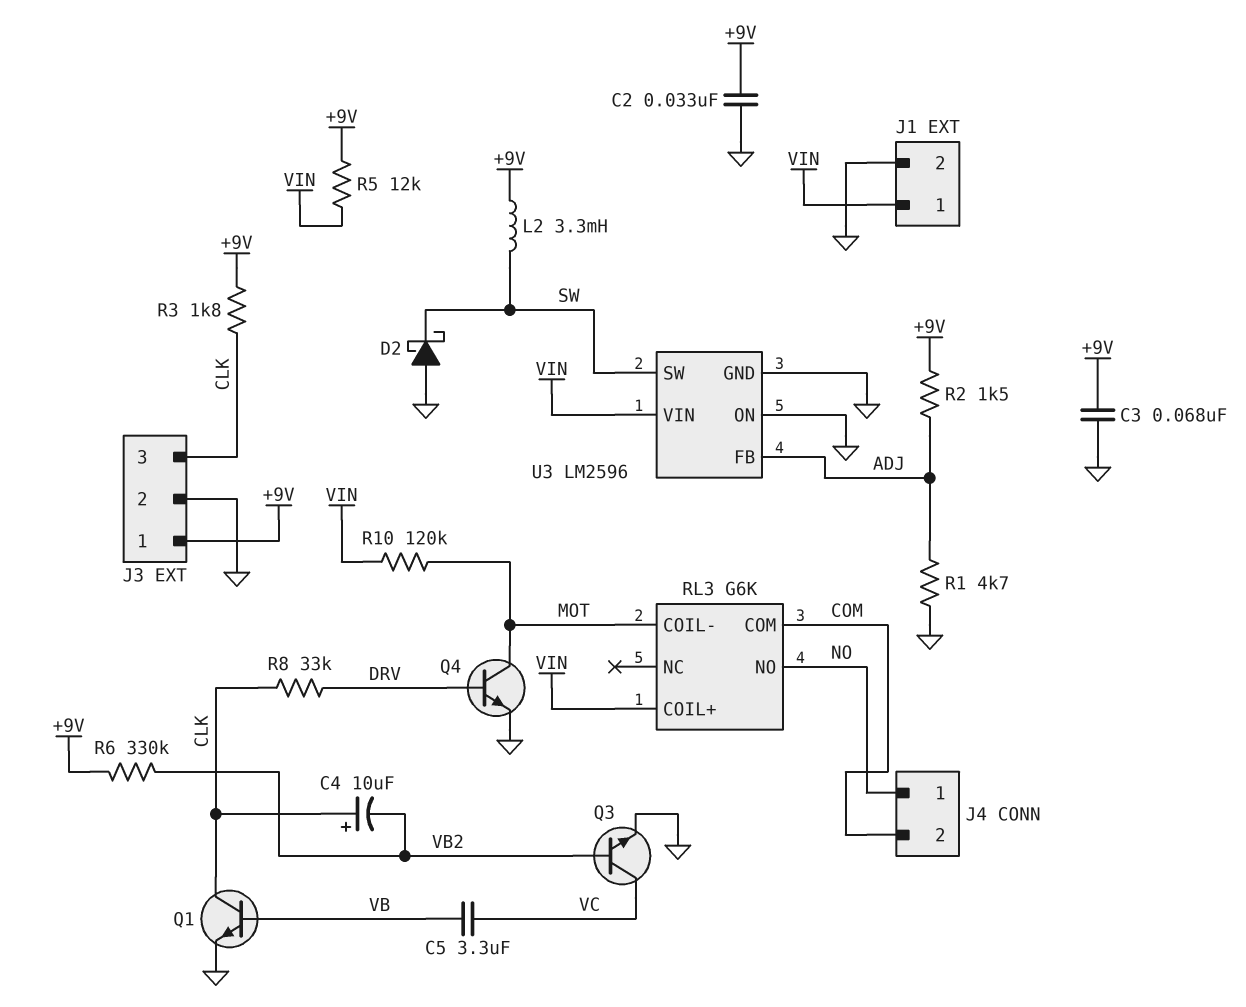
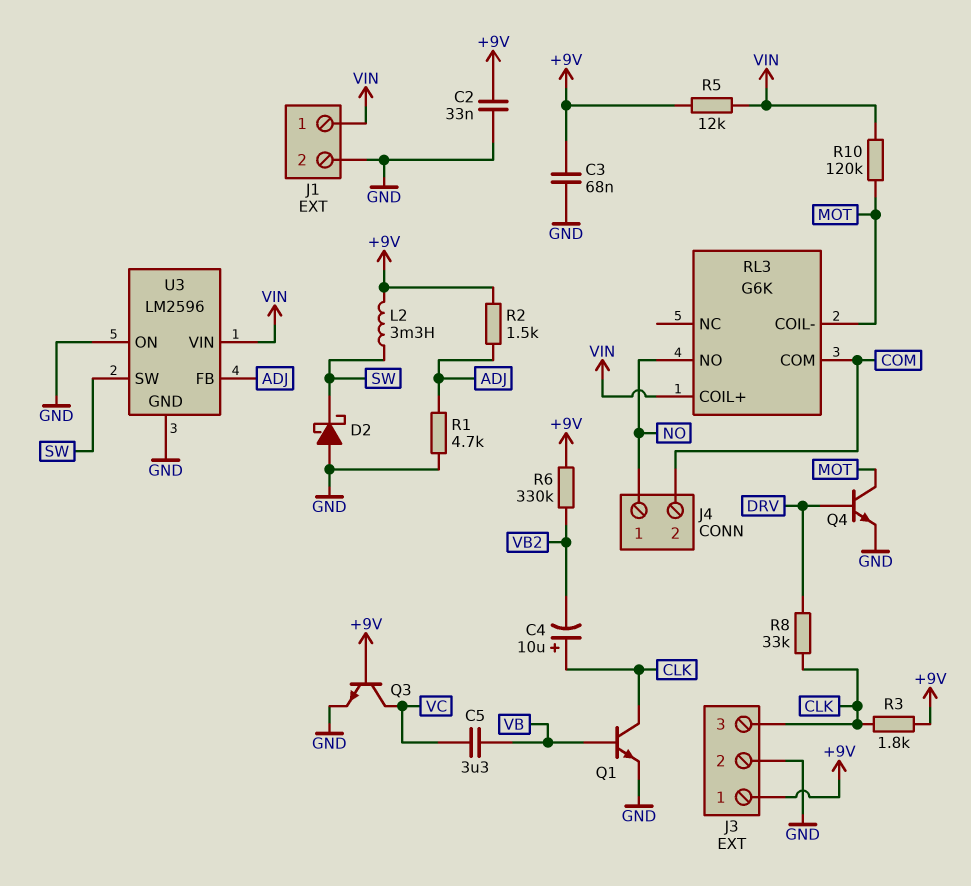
Q3: NPN (B VB2, C VC, E GND) -> NPN (B +9V, C VC, E GND)

